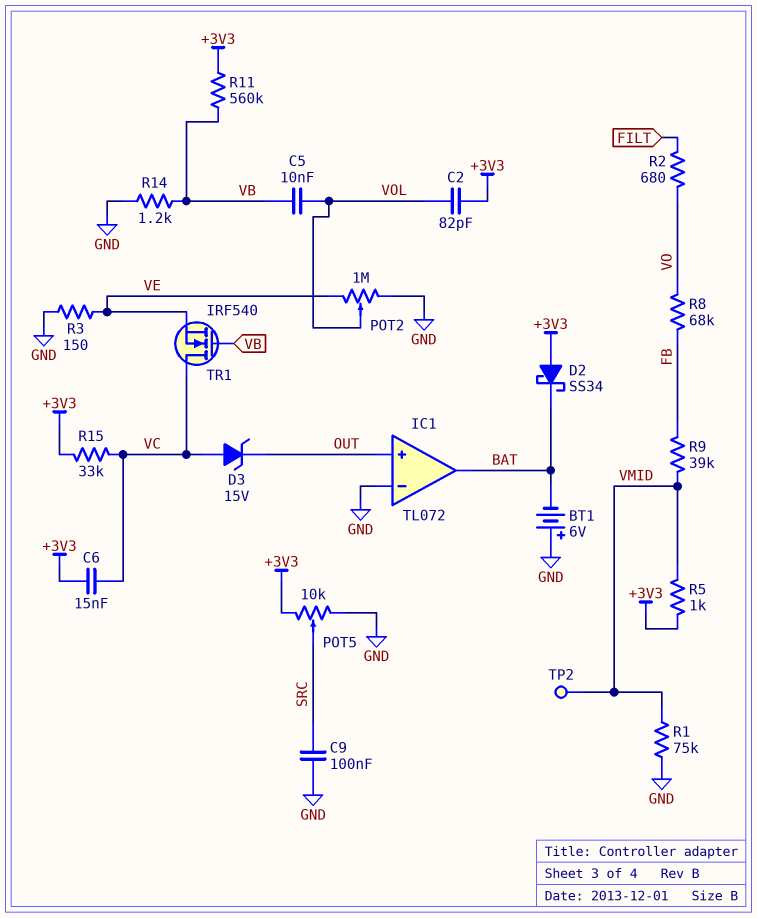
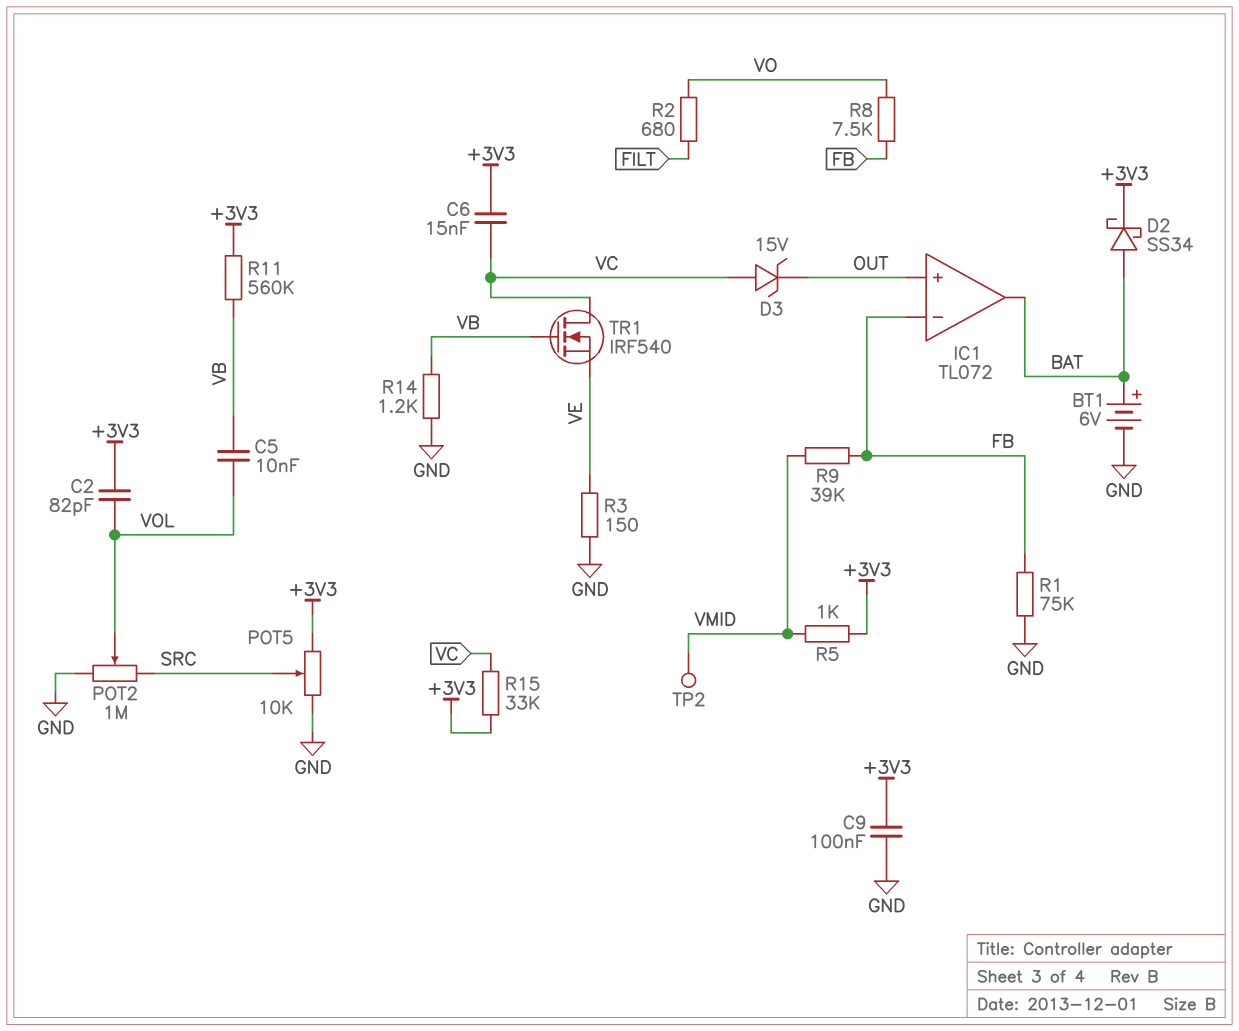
BT1: 6V (plus GND, minus BAT) -> 6V (plus BAT, minus GND)
C9: 100nF (GND, SRC) -> 100nF (+3V3, GND)
D2: schottky SS34 (A +3V3, K BAT) -> schottky SS34 (A BAT, K +3V3)
IC1 pin in-: GND -> FB
POT2: 1M (GND, VE, wiper VOL) -> 1M (GND, SRC, wiper VOL)
R1: 75k (GND, VMID) -> 75k (FB, GND)
R8: 68k (FB, VO) -> 7.5k (FB, VO)

